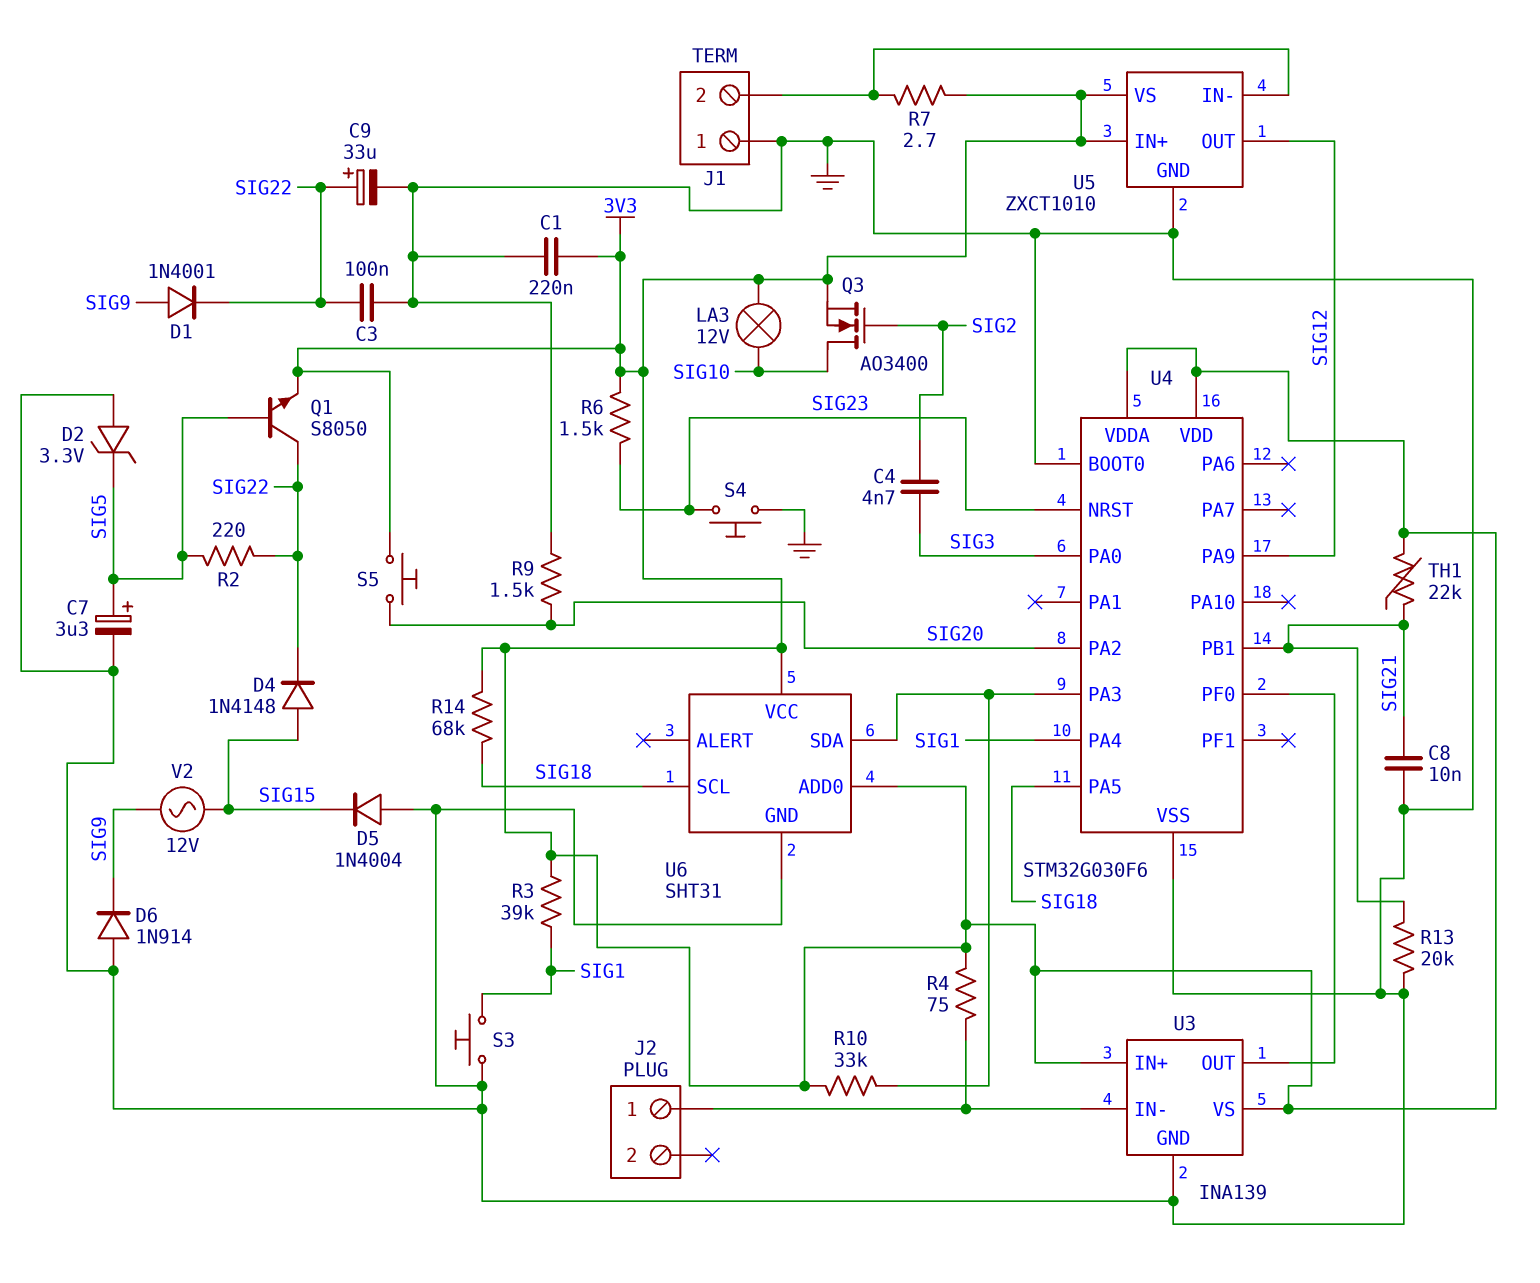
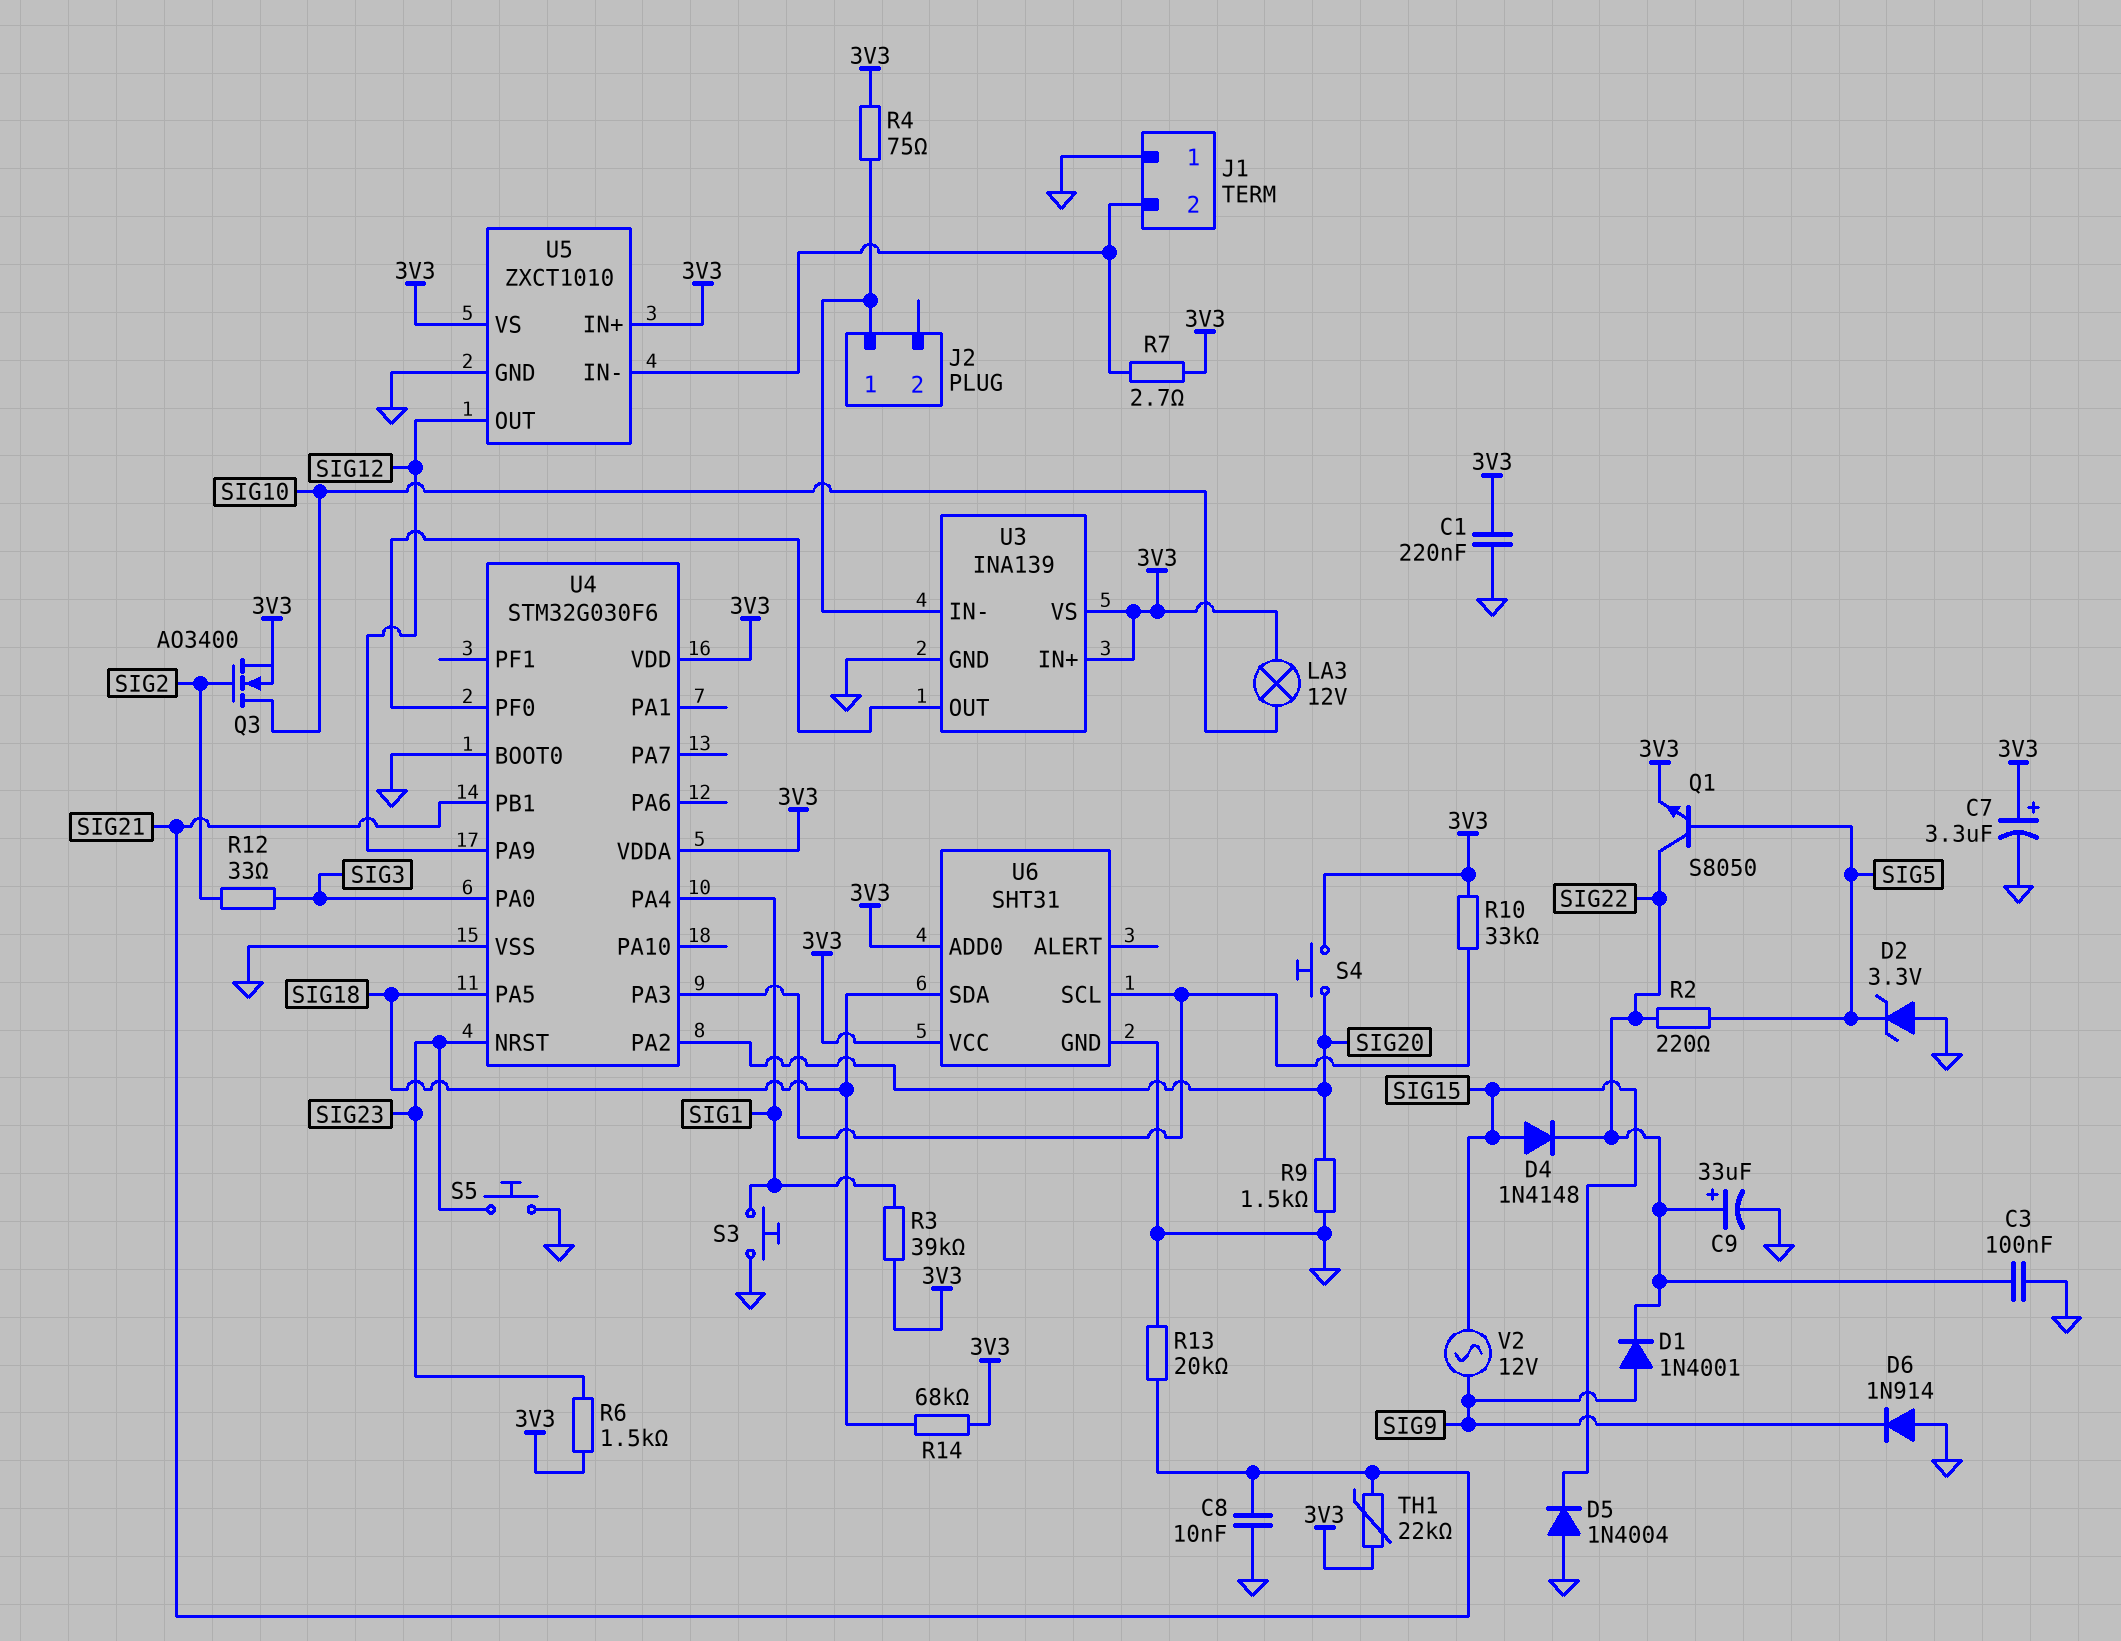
C4: 4.7nF (SIG2, SIG3) -> none
C7: 3.3uF (plus SIG5, minus GND) -> 3.3uF (plus 3V3, minus GND)
R12: none -> 33 (SIG2, SIG3)
S4: button (GND, SIG23) -> button (3V3, SIG20)
S5: button (3V3, SIG20) -> button (GND, SIG23)
U6 pin SCL: SIG18 -> U4/PA3
U6 pin SDA: U4/PA3 -> SIG18

